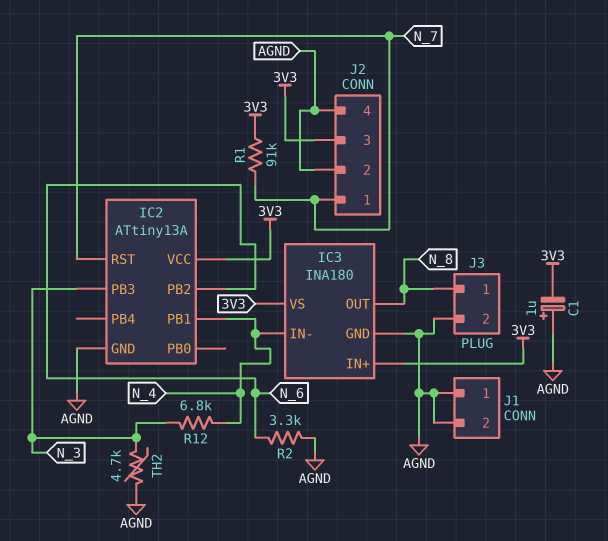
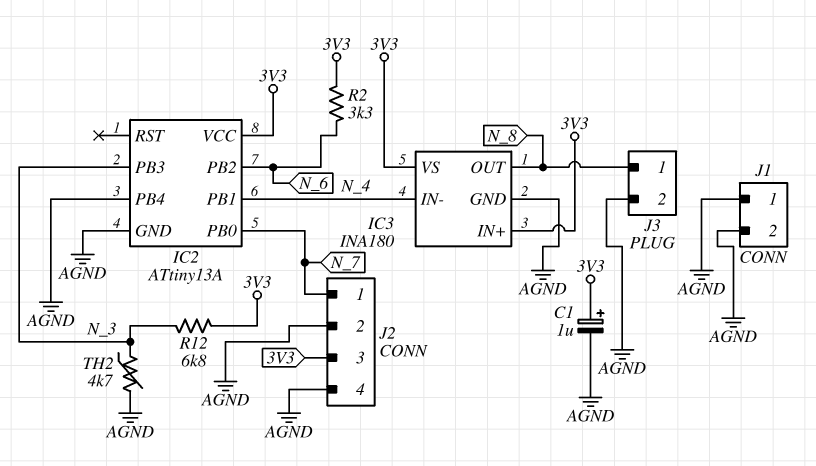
C1: 1uF (plus AGND, minus 3V3) -> 1uF (plus 3V3, minus AGND)
IC2 pin PB0: none -> N_7
IC2 pin PB4: none -> AGND
IC2 pin RST: N_7 -> none
R1: 91k (3V3, N_7) -> none
R2: 3.3k (AGND, N_6) -> 3.3k (3V3, N_6)
R12: 6.8k (N_3, N_4) -> 6.8k (3V3, N_3)

